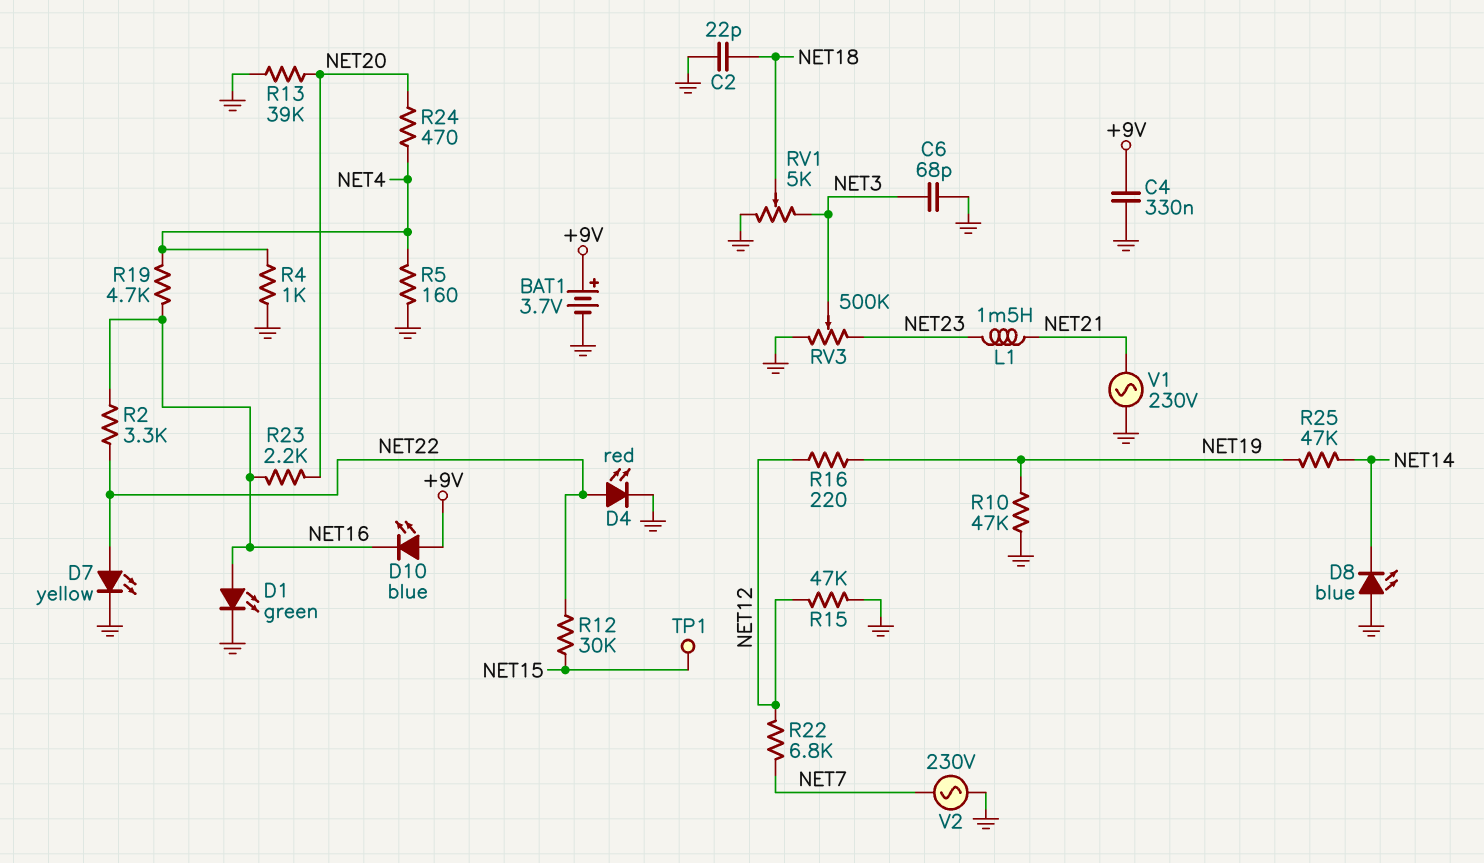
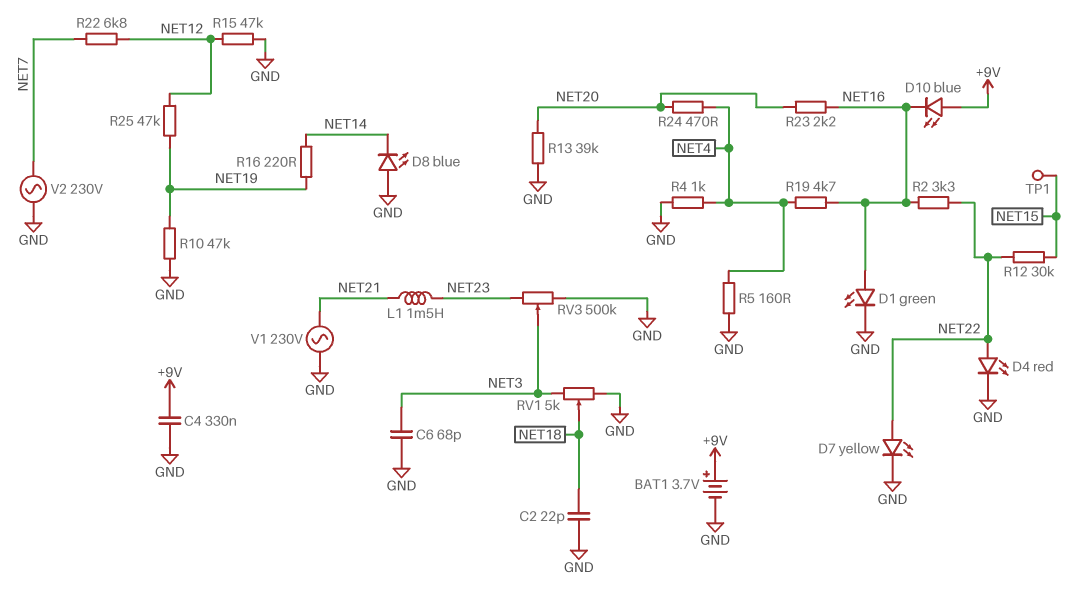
R16: 220 (NET12, NET19) -> 220 (NET14, NET19)
R25: 47k (NET14, NET19) -> 47k (NET12, NET19)

